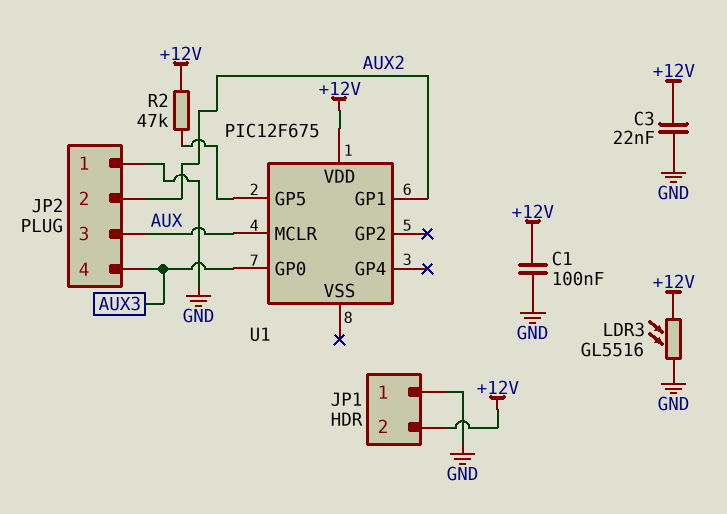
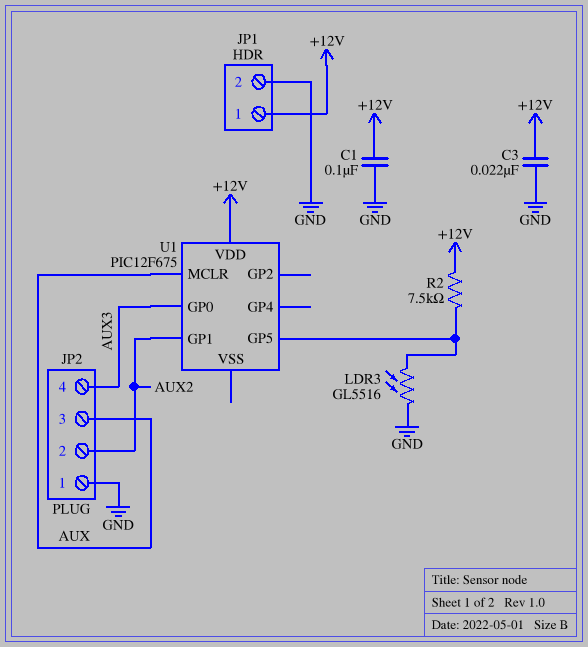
JP1 pin 1: GND -> +12V
JP1 pin 2: +12V -> GND
LDR3: GL5516 (+12V, GND) -> GL5516 (GND, U1/GP5)
R2: 47k (+12V, U1/GP5) -> 7.5k (+12V, U1/GP5)

